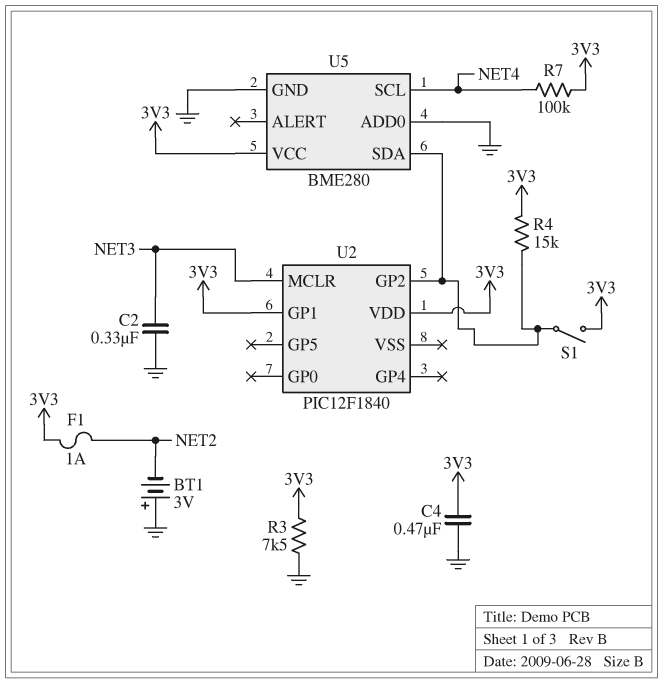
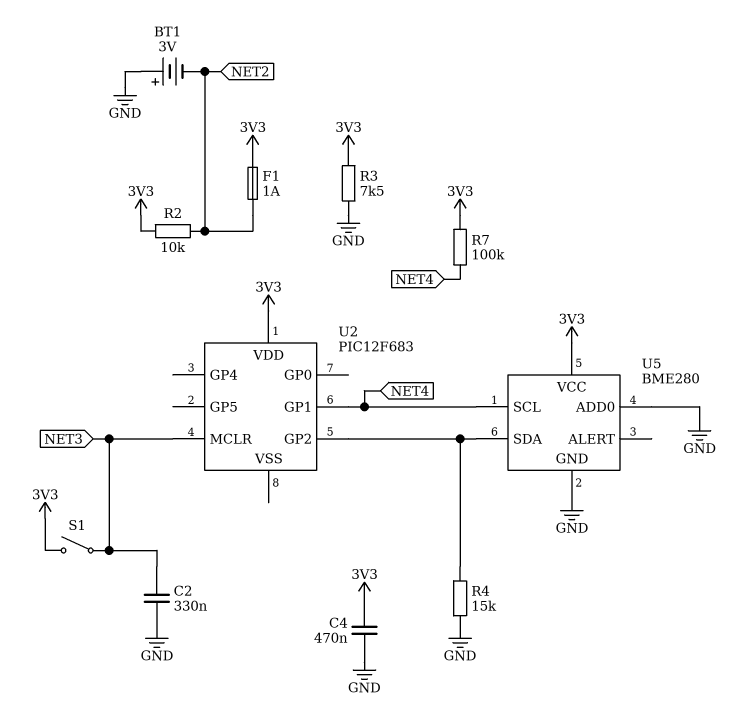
R2: none -> 10k (3V3, NET2)
R4: 15k (3V3, U2/GP2) -> 15k (GND, U2/GP2)
S1: switch (3V3, U2/GP2) -> switch (3V3, NET3)
U2: PIC12F1840 -> PIC12F683
U2 pin GP1: 3V3 -> NET4

